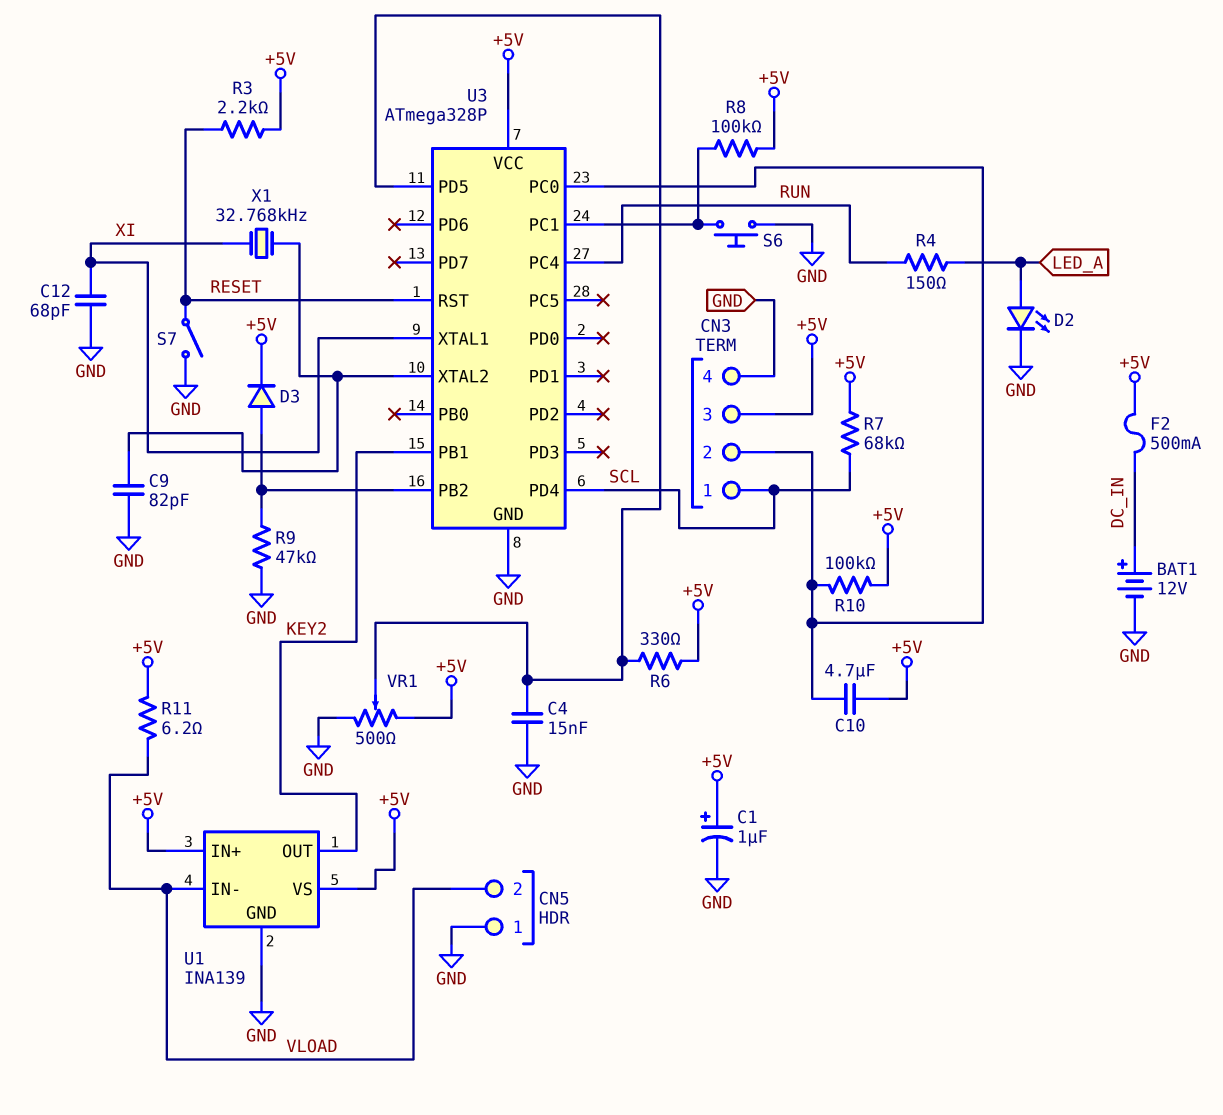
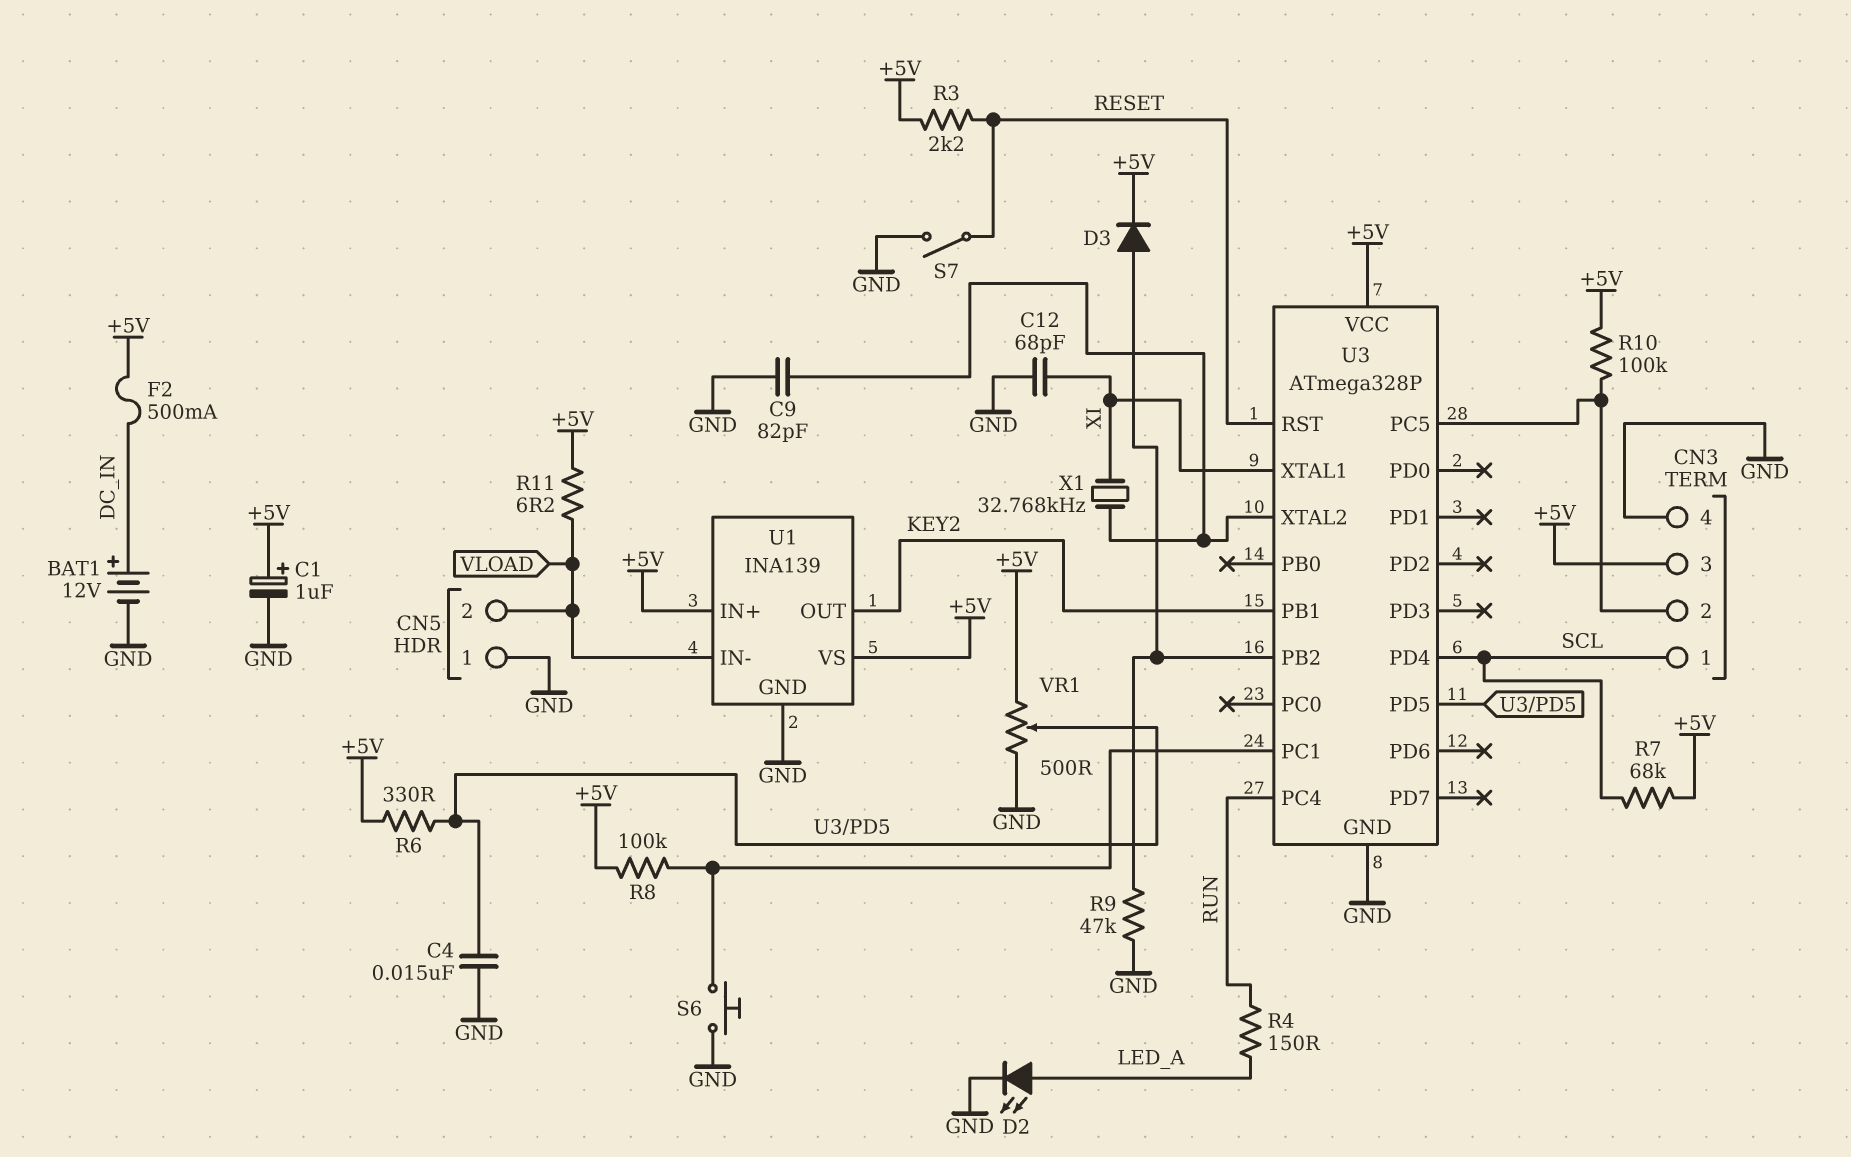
C10: 4.7uF (+5V, CN3/2) -> none
U3 pin PC0: CN3/2 -> none
U3 pin PC5: none -> CN3/2

